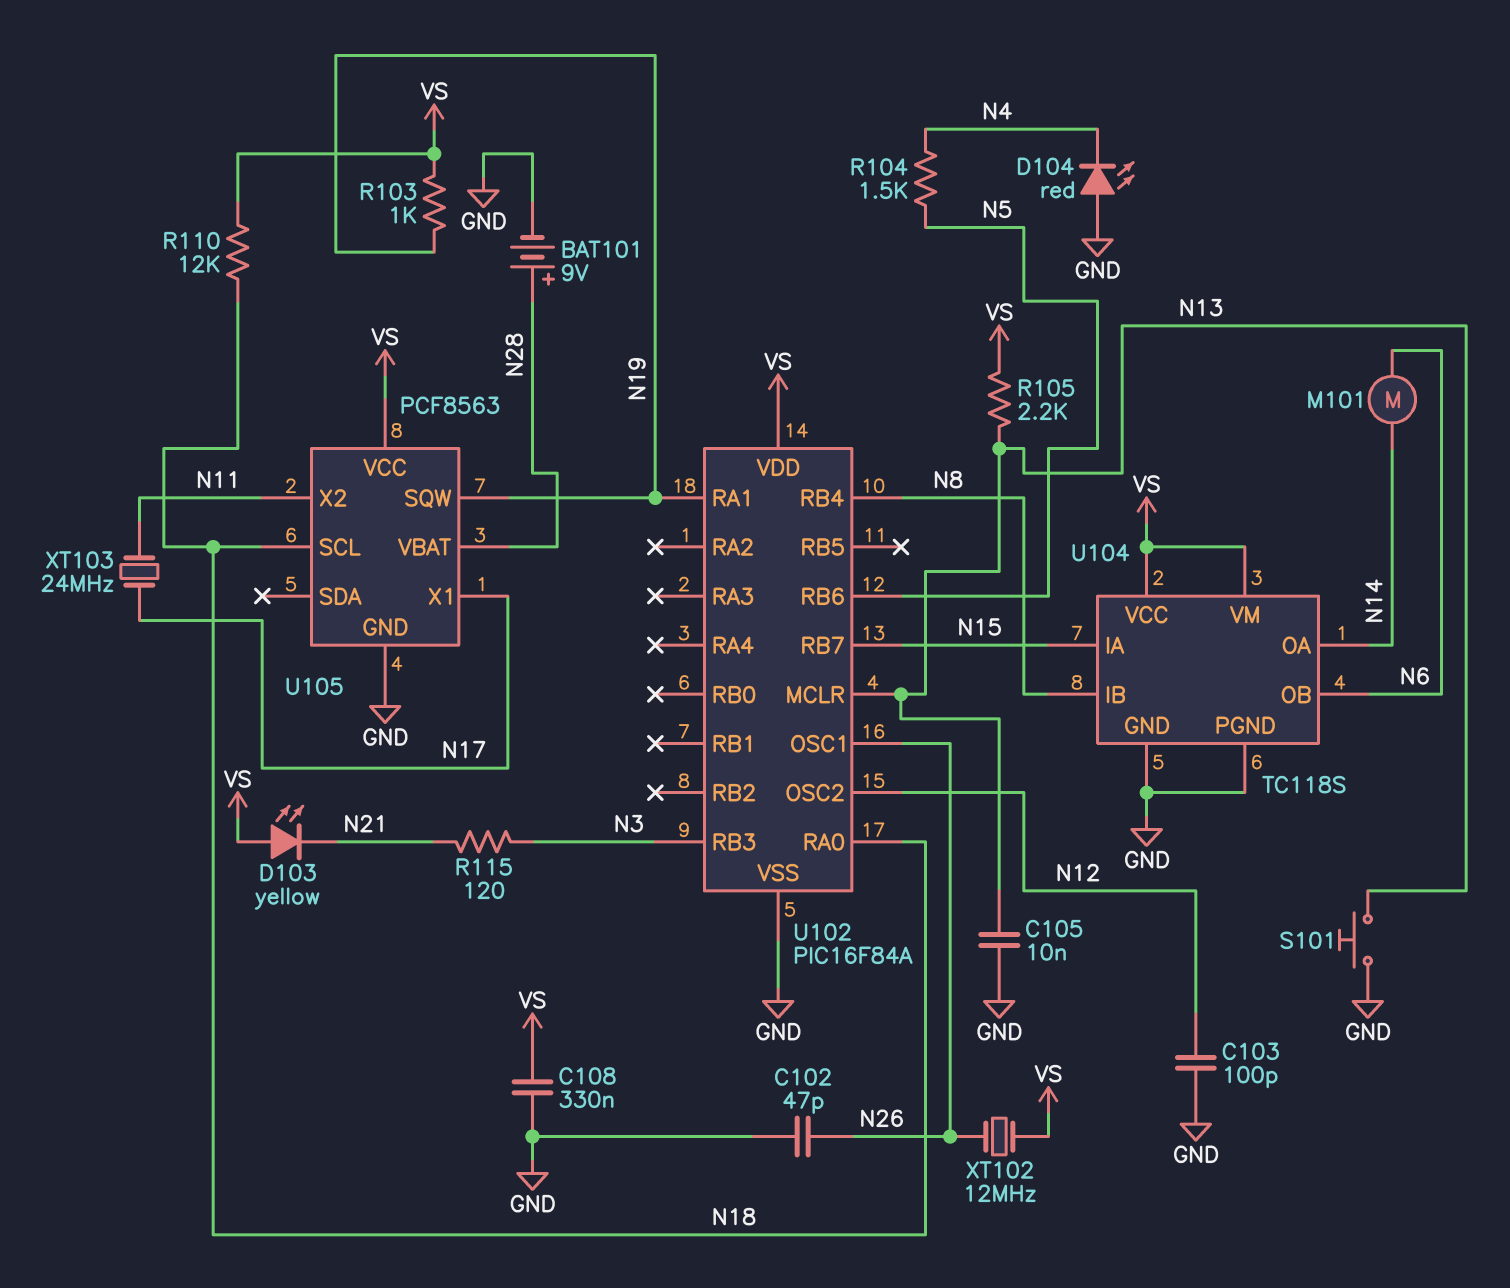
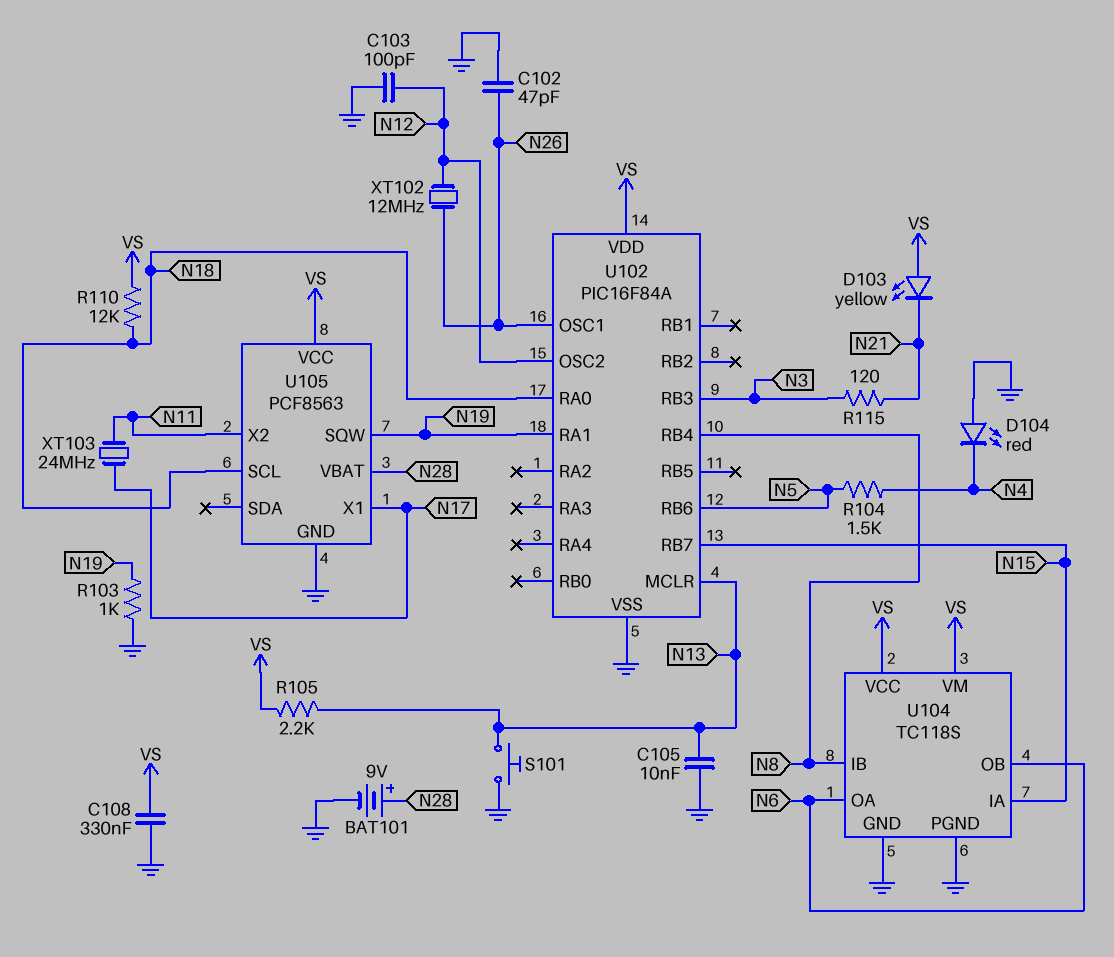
M101: motor (N6, N14) -> none
R103: 1k (N19, VS) -> 1k (GND, N19)
U104 pin OA: N14 -> N6
XT102: 12MHz (N26, VS) -> 12MHz (N12, N26)

